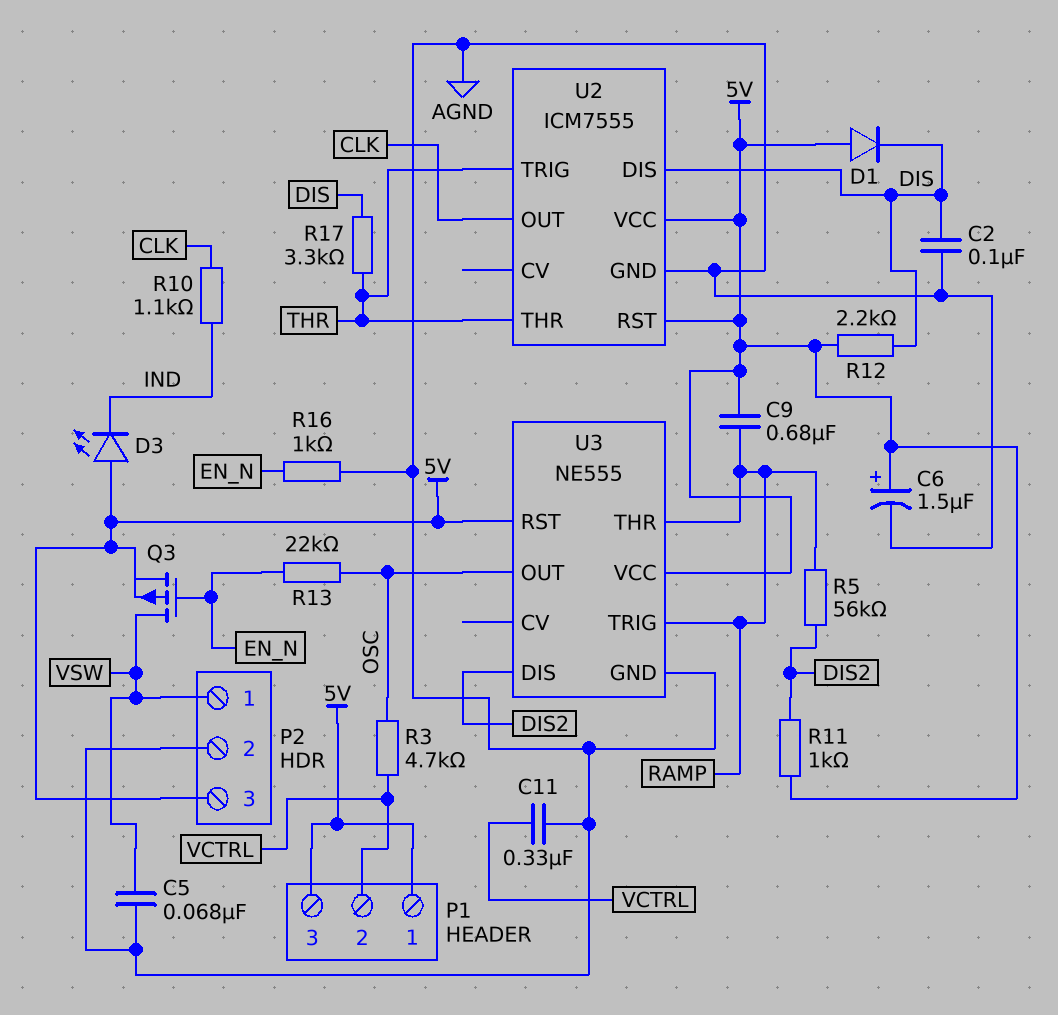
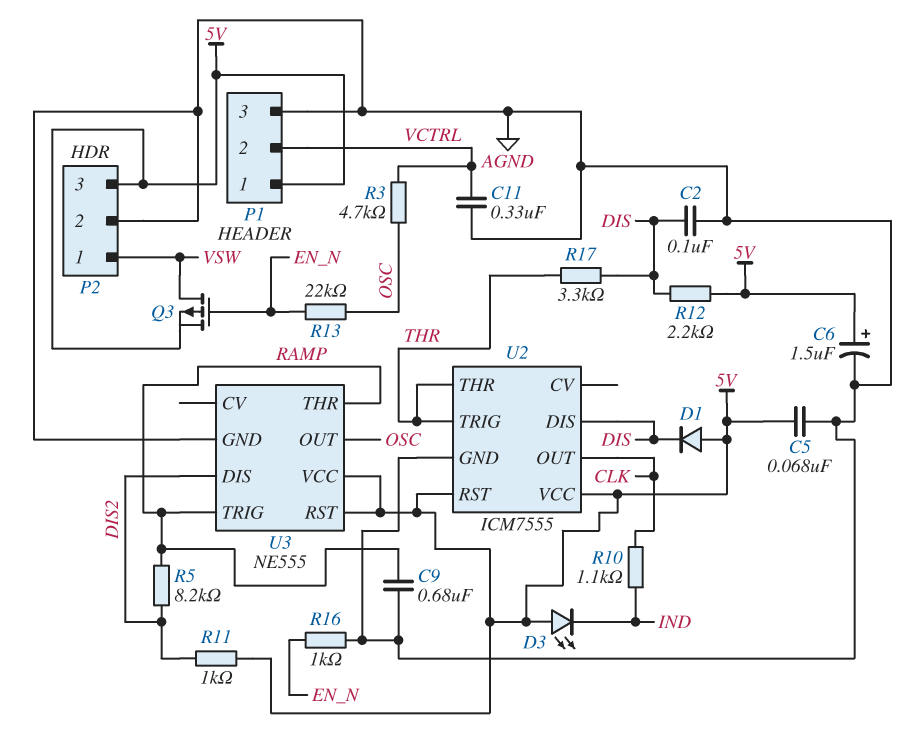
C5: 68nF (AGND, VSW) -> 68nF (5V, AGND)
C9: 680nF (5V, RAMP) -> 680nF (AGND, RAMP)
P1 pin 3: 5V -> AGND
R5: 56k (DIS2, RAMP) -> 8.2k (DIS2, RAMP)

